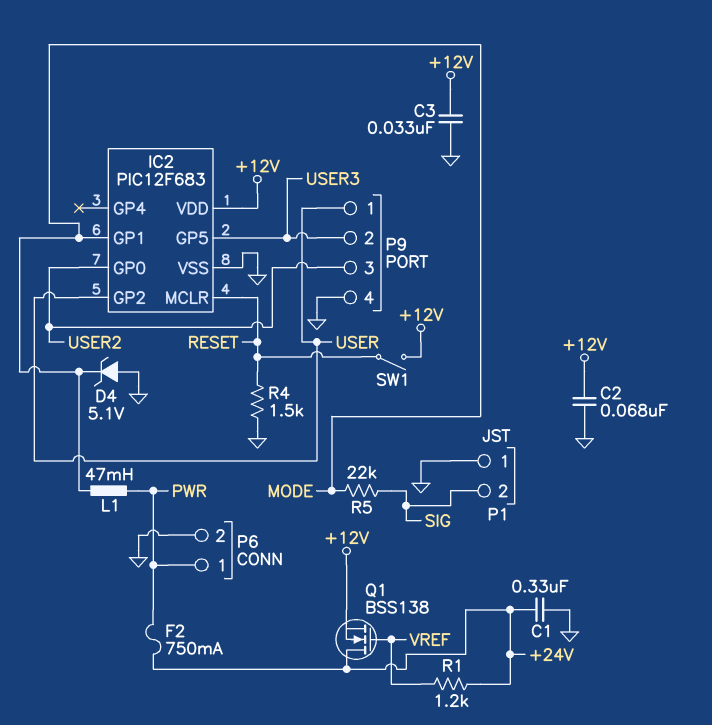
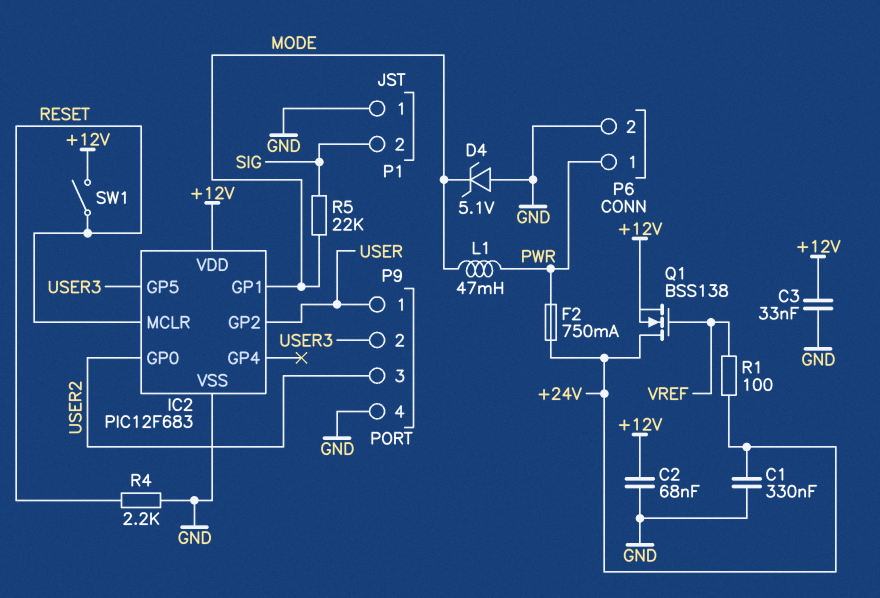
R1: 1.2k (+24V, VREF) -> 100 (+24V, VREF)
R4: 1.5k (GND, RESET) -> 2.2k (GND, RESET)

